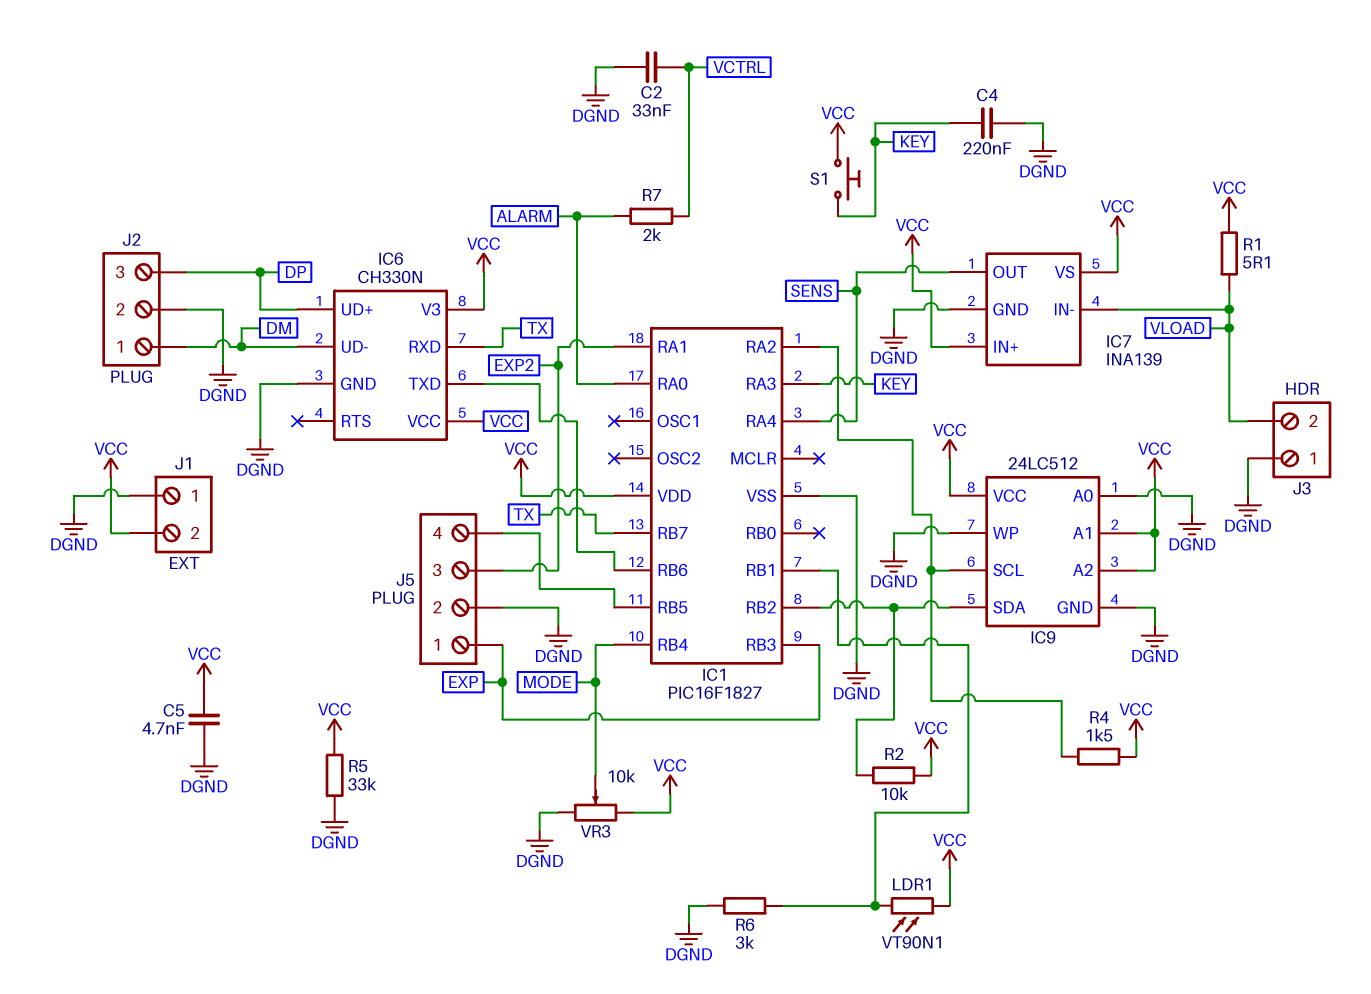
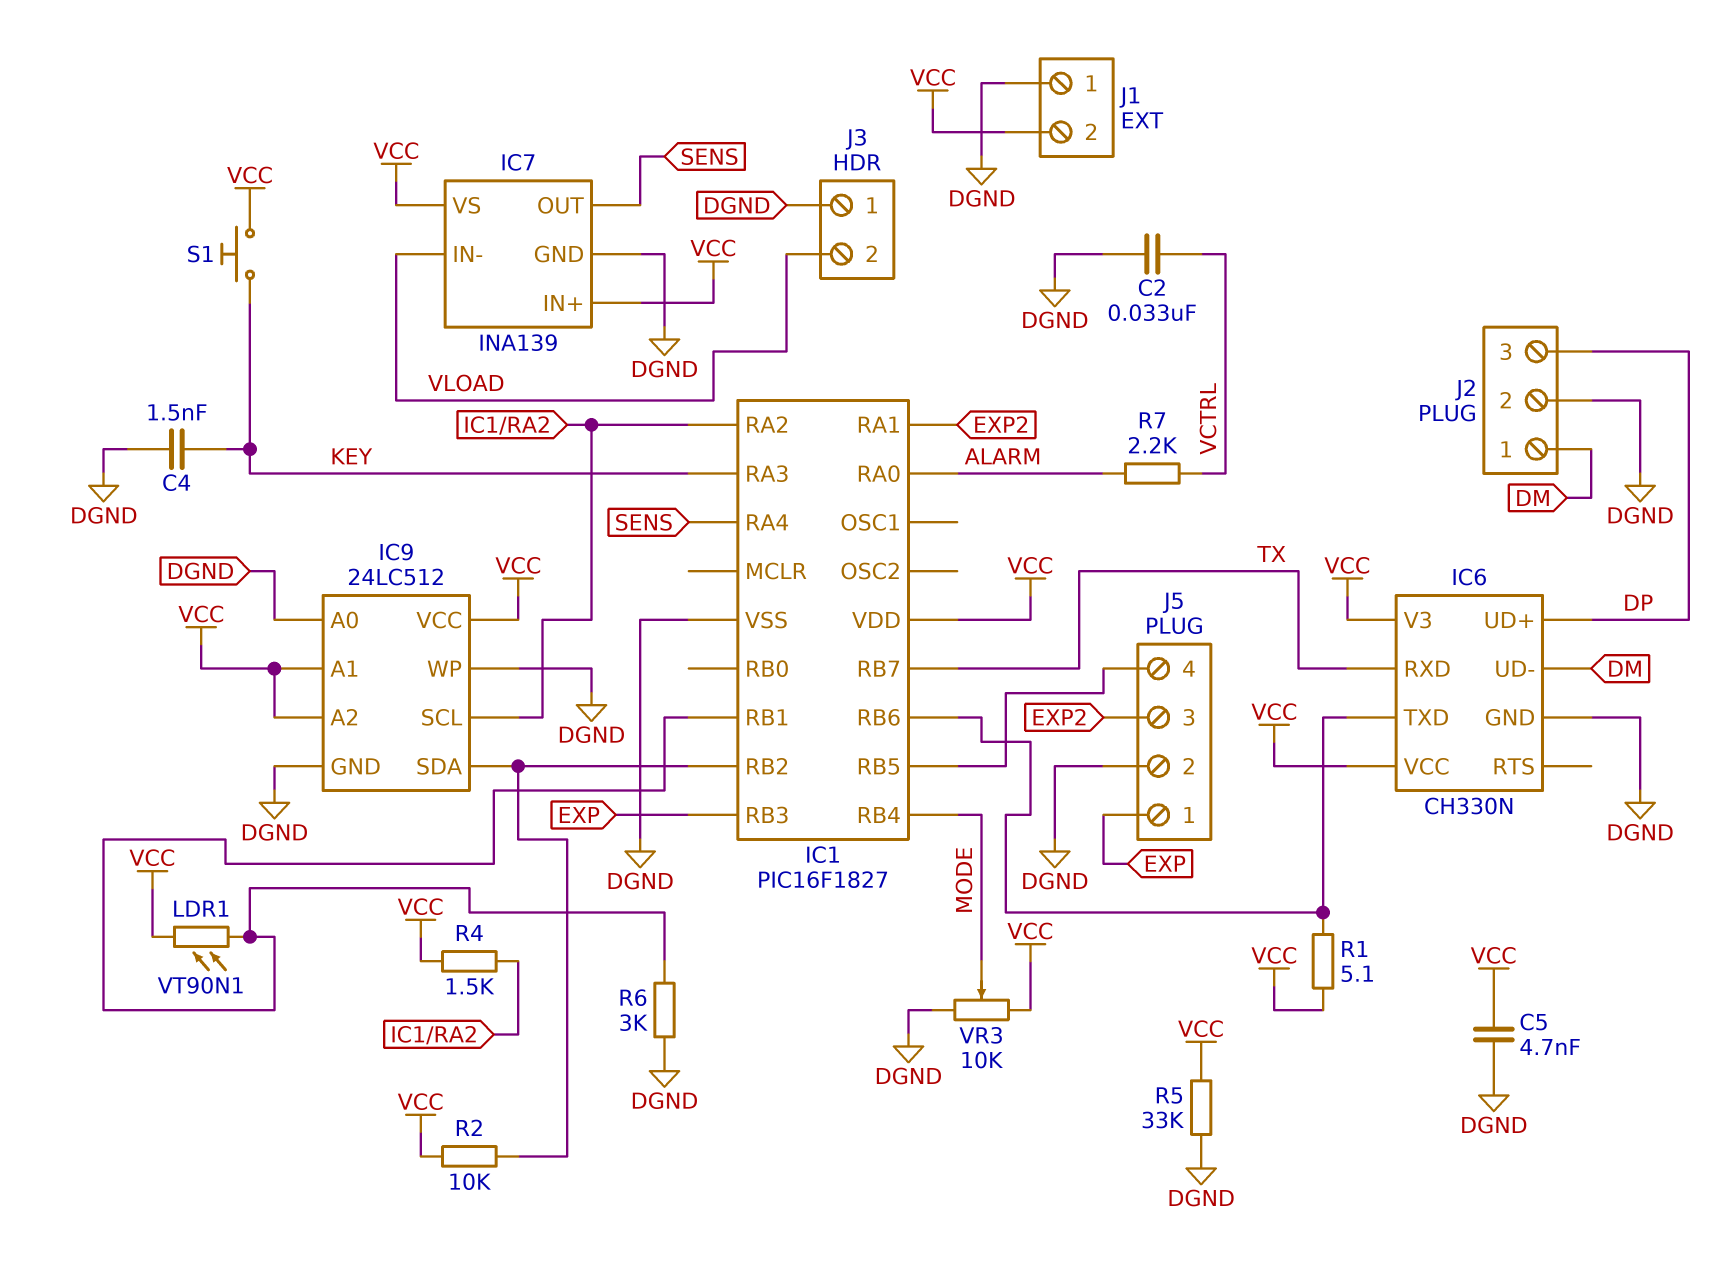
C4: 220nF (DGND, KEY) -> 1.5nF (DGND, KEY)
R1: 5.1 (VCC, VLOAD) -> 5.1 (IC1/RB6, VCC)
R7: 2k (ALARM, VCTRL) -> 2.2k (ALARM, VCTRL)

